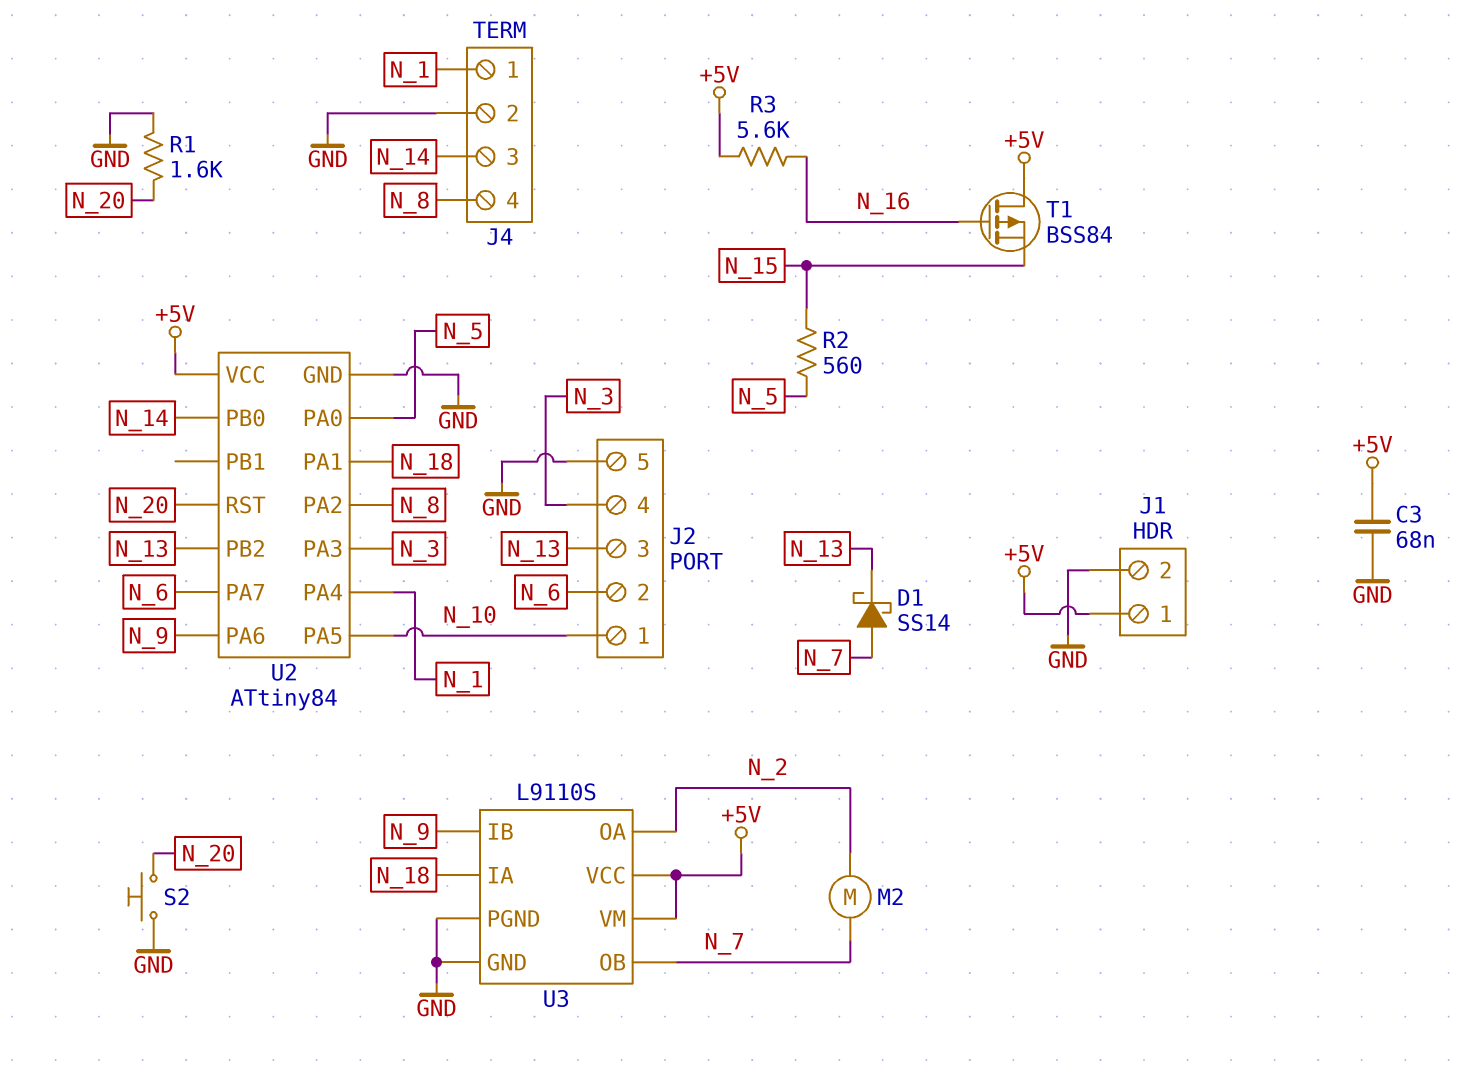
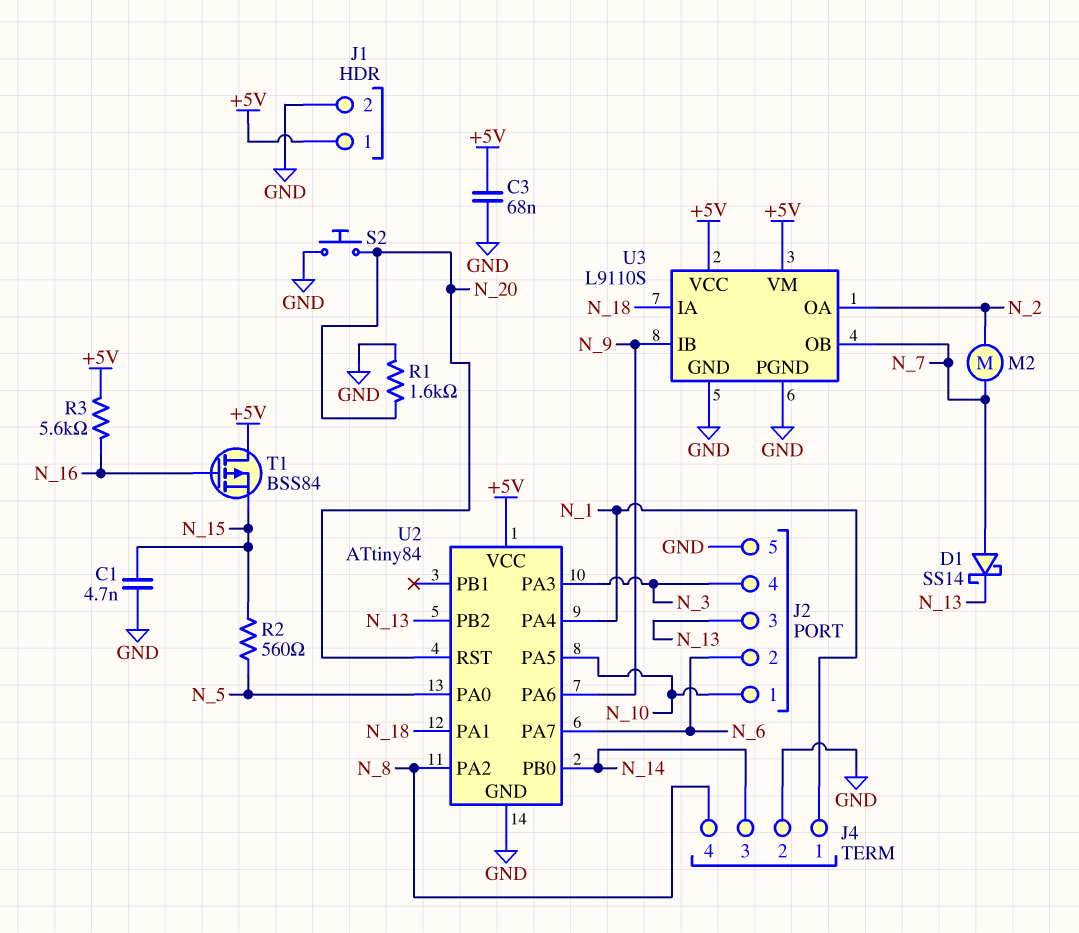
C1: none -> 4.7nF (GND, N_15)

